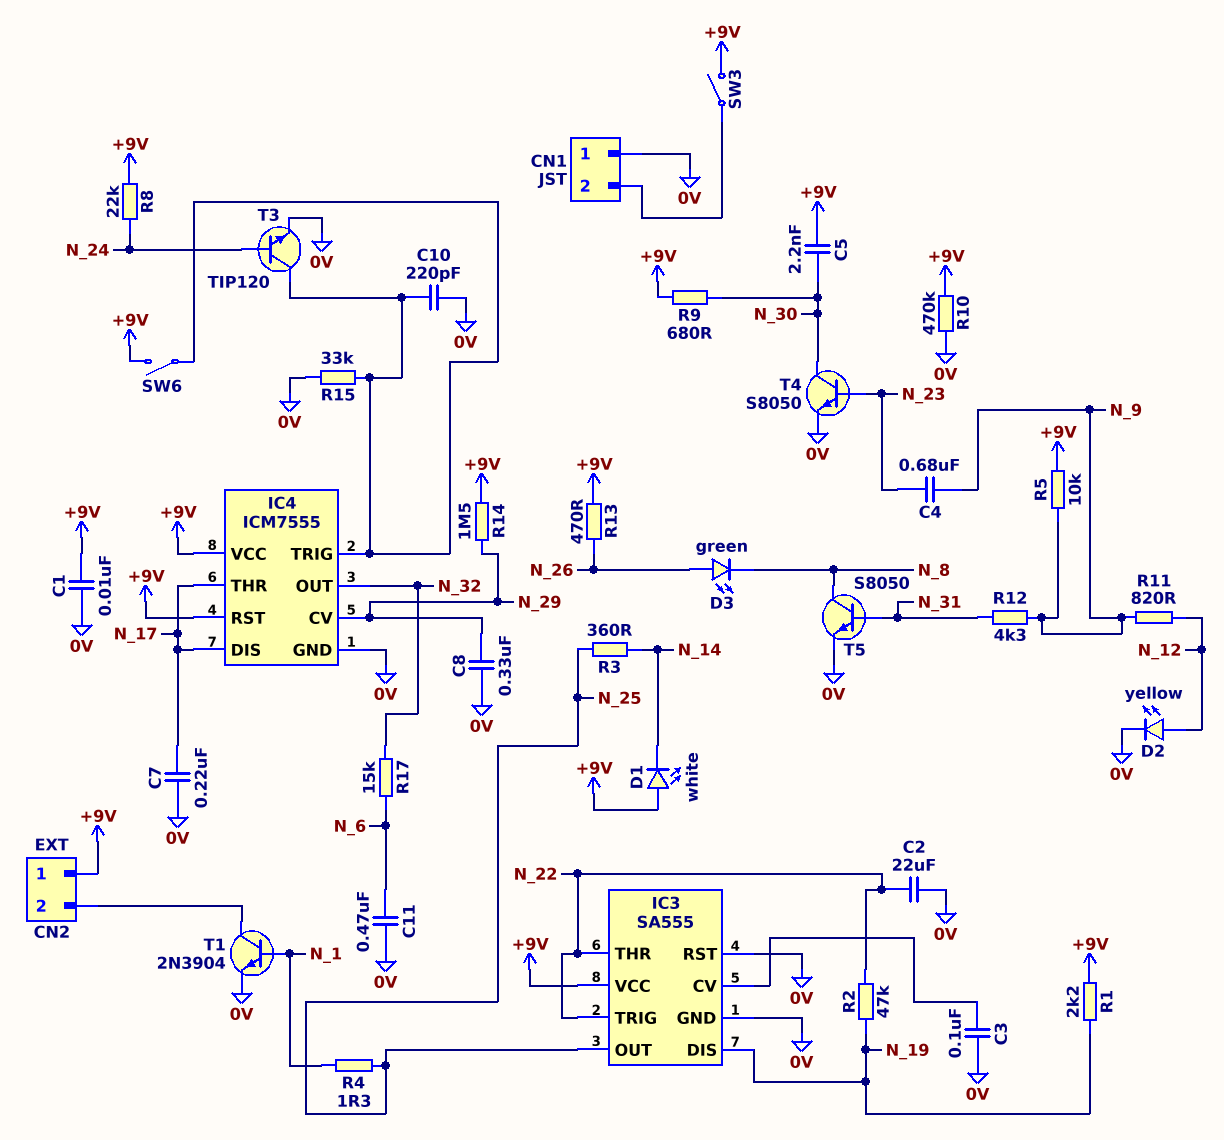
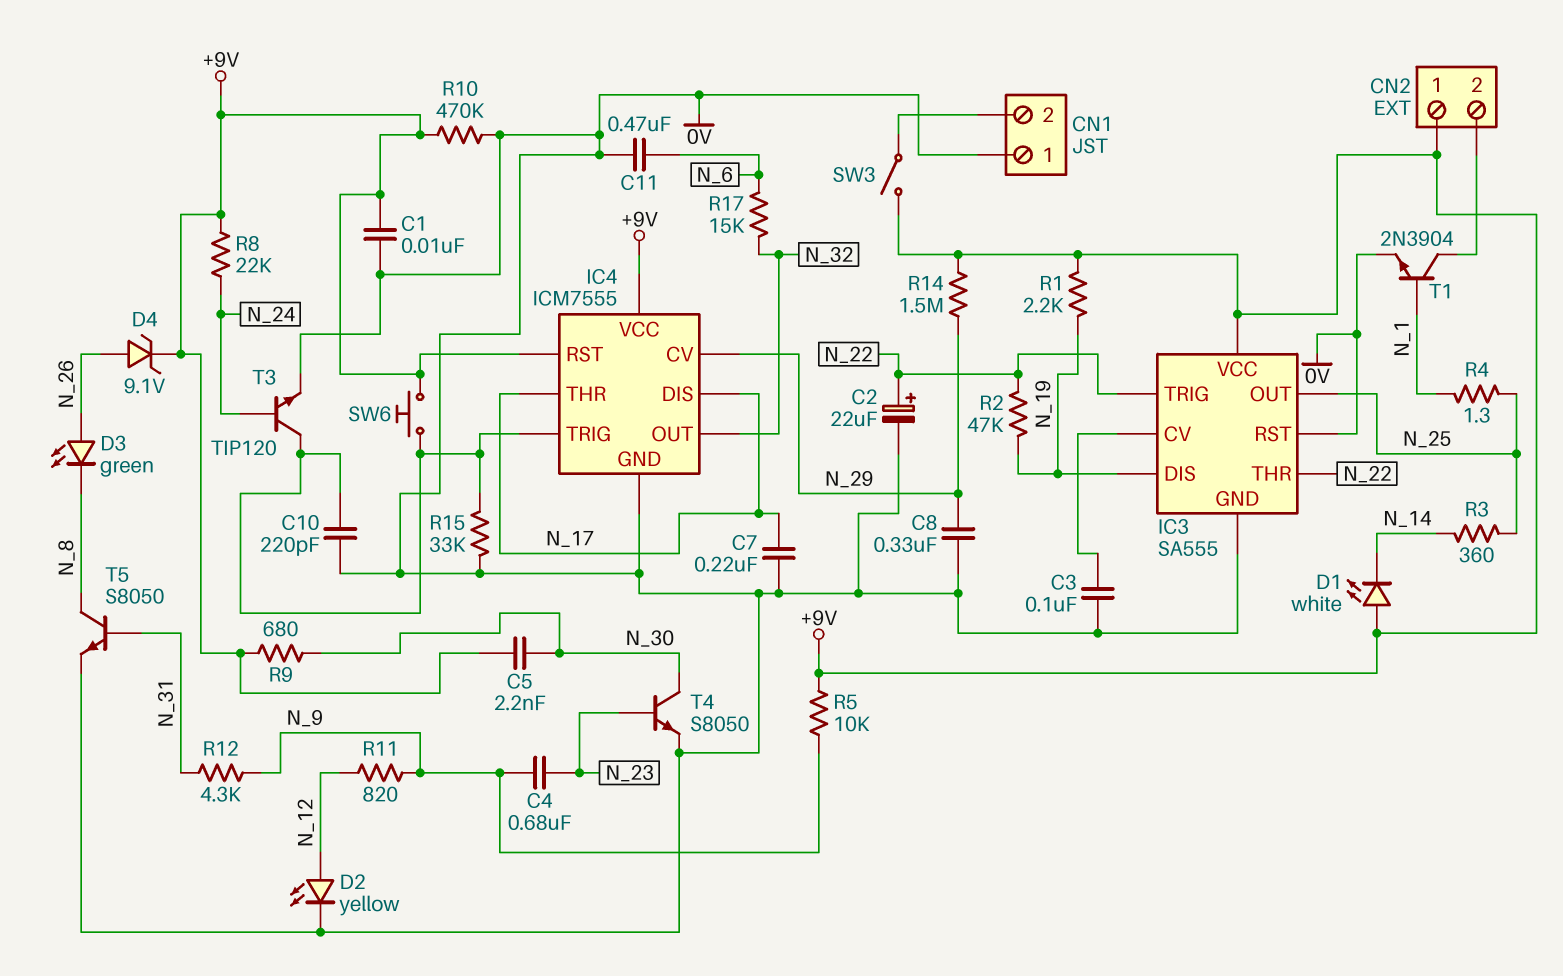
C2: 22uF (0V, N_22) -> 22uF (plus N_22, minus 0V)
D4: none -> zener 9.1V (A N_26, K +9V)
R13: 470 (+9V, N_26) -> none
SW6: switch (+9V, IC4/TRIG) -> button (+9V, IC4/TRIG)

